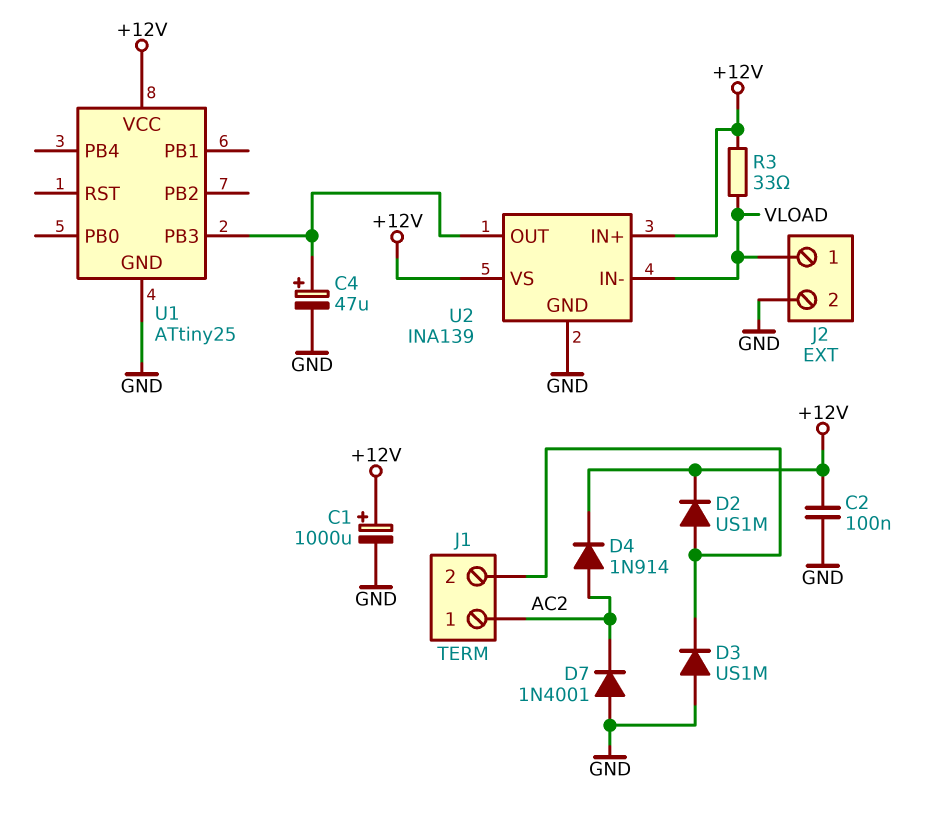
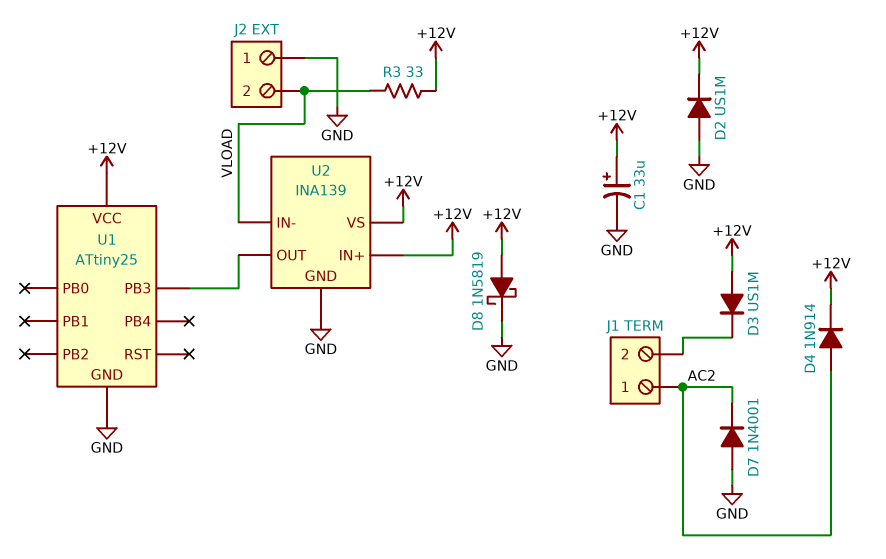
C1: 1000uF (plus +12V, minus GND) -> 33uF (plus +12V, minus GND)
C2: 100nF (+12V, GND) -> none
C4: 47uF (plus U1/PB3, minus GND) -> none
D2: diode US1M (A J1/2, K +12V) -> diode US1M (A GND, K +12V)
D3: diode US1M (A GND, K J1/2) -> diode US1M (A +12V, K J1/2)
D8: none -> schottky 1N5819 (A +12V, K GND)
J2 pin 1: VLOAD -> GND
J2 pin 2: GND -> VLOAD

